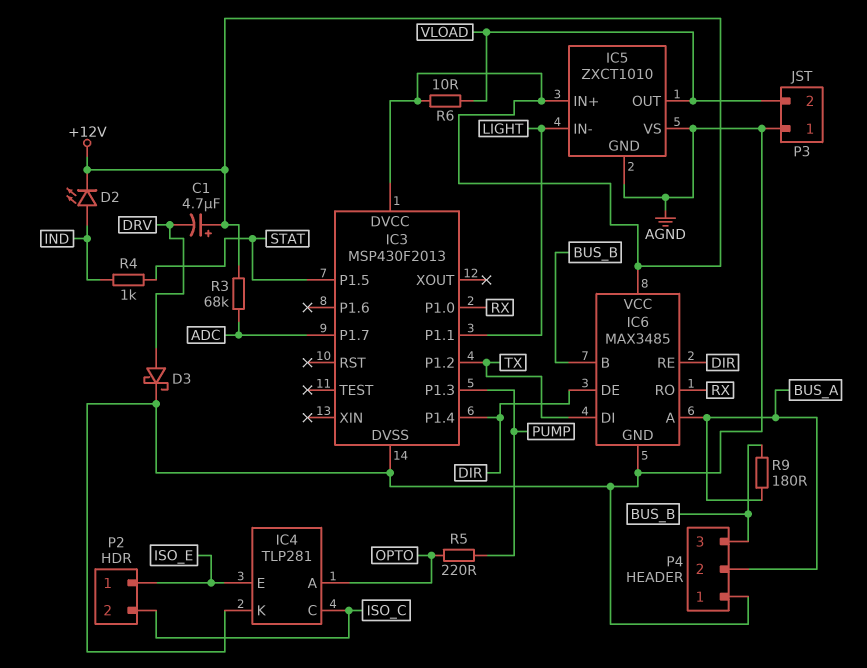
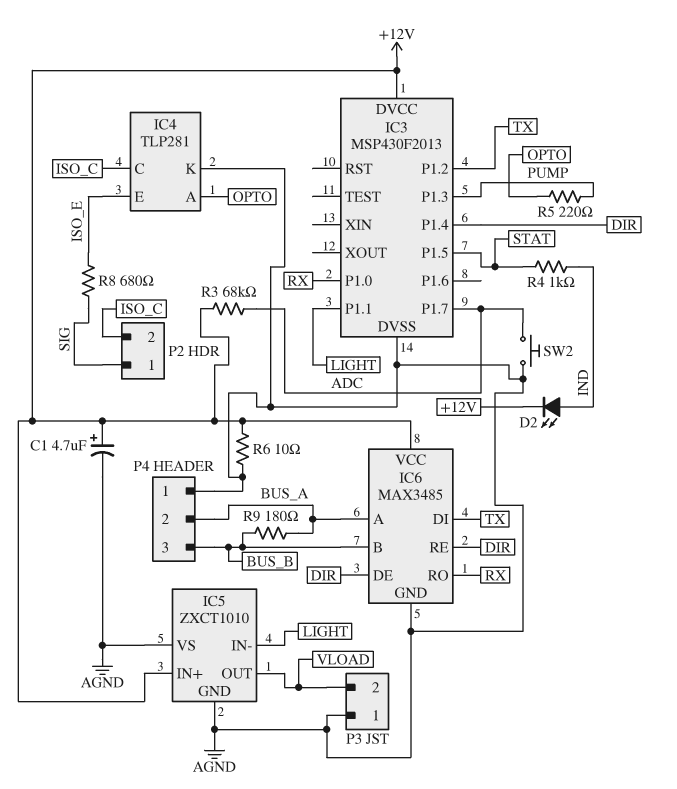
C1: 4.7uF (plus +12V, minus DRV) -> 4.7uF (plus +12V, minus AGND)
D3: schottky (A DRV, K AGND) -> none
P2 pin 1: ISO_E -> SIG
R6: 10 (+12V, VLOAD) -> 10 (+12V, AGND)
R8: none -> 680 (ISO_E, SIG)
SW2: none -> button (ADC, AGND)

